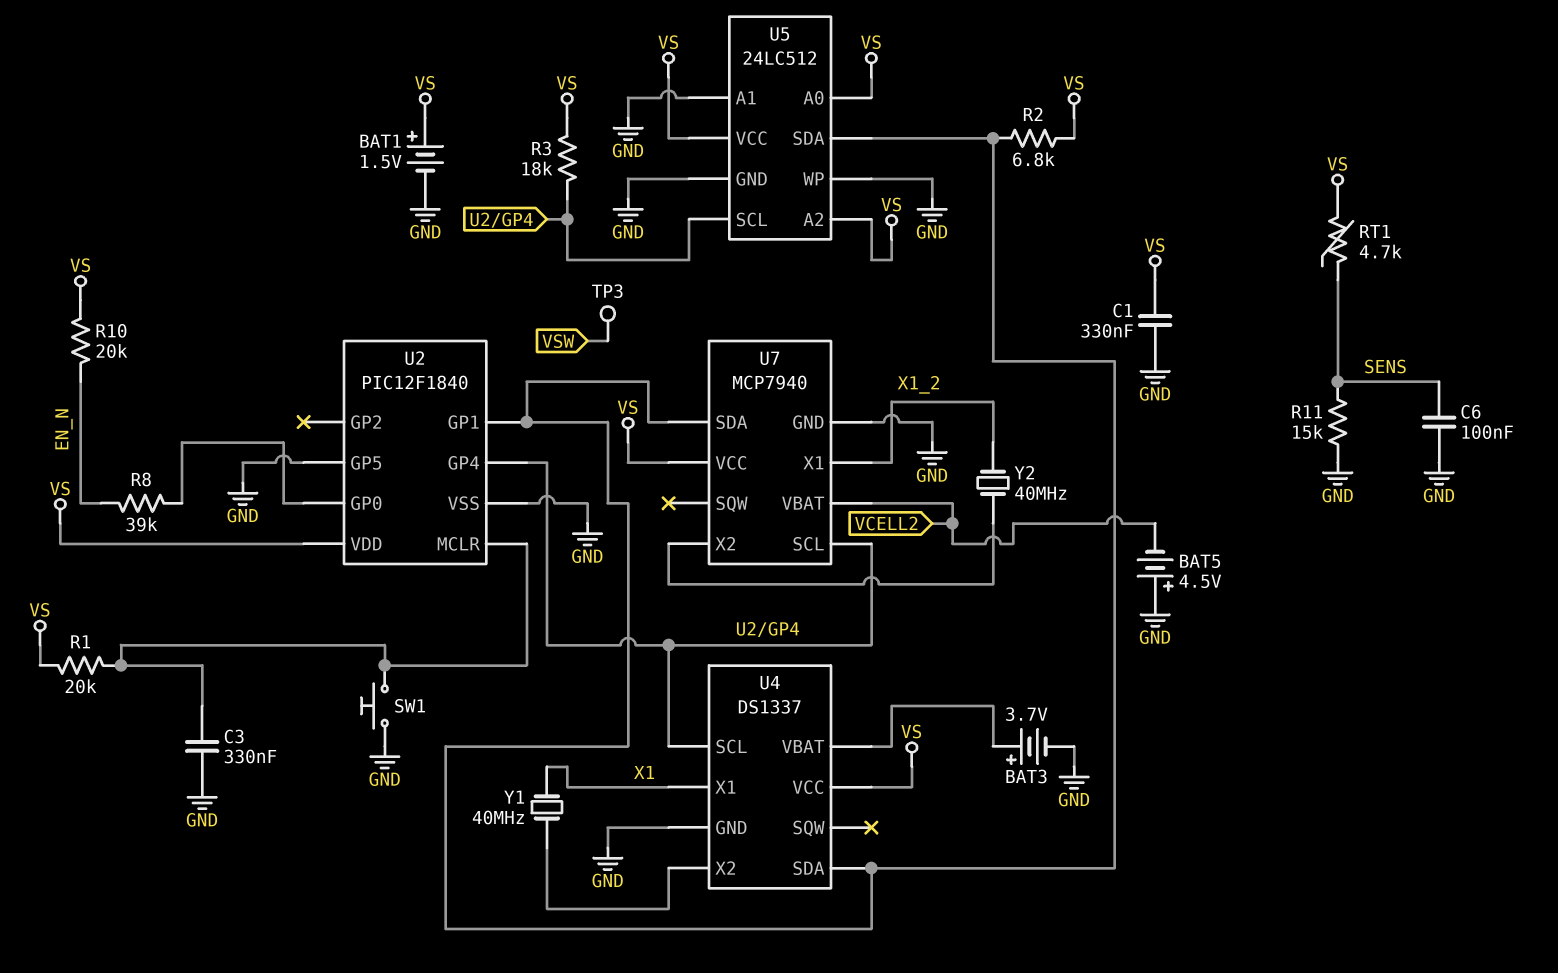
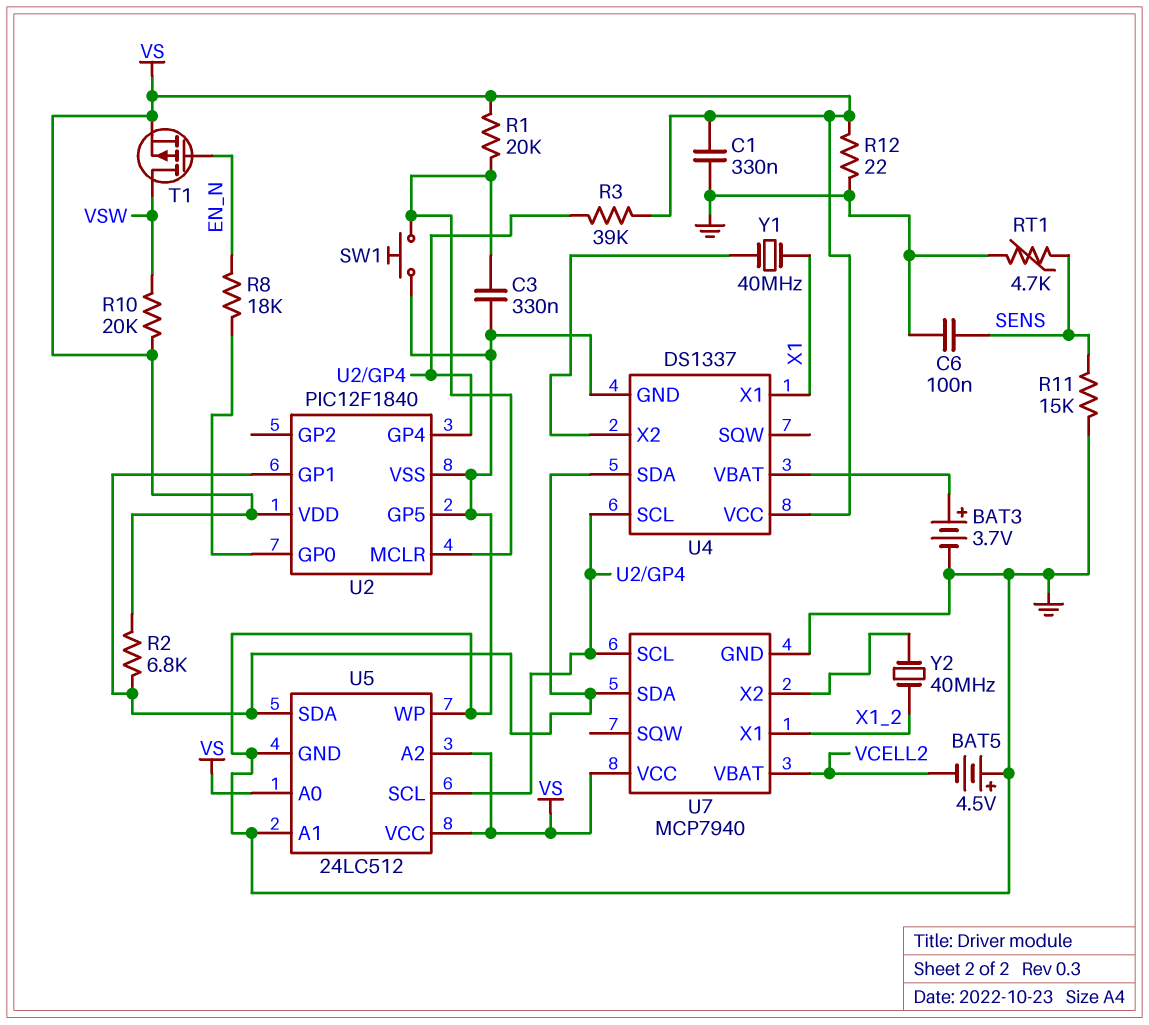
BAT1: 1.5V (plus VS, minus GND) -> none
R3: 18k (U2/GP4, VS) -> 39k (U2/GP4, VS)
R8: 39k (EN_N, U2/GP0) -> 18k (EN_N, U2/GP0)
R10: 20k (EN_N, VS) -> 20k (VS, VSW)
R12: none -> 22 (GND, VS)
RT1: 4.7k (SENS, VS) -> 4.7k (GND, SENS)
T1: none -> PMOS (G EN_N, D VSW, S VS)
TP3: test point (VSW) -> none

